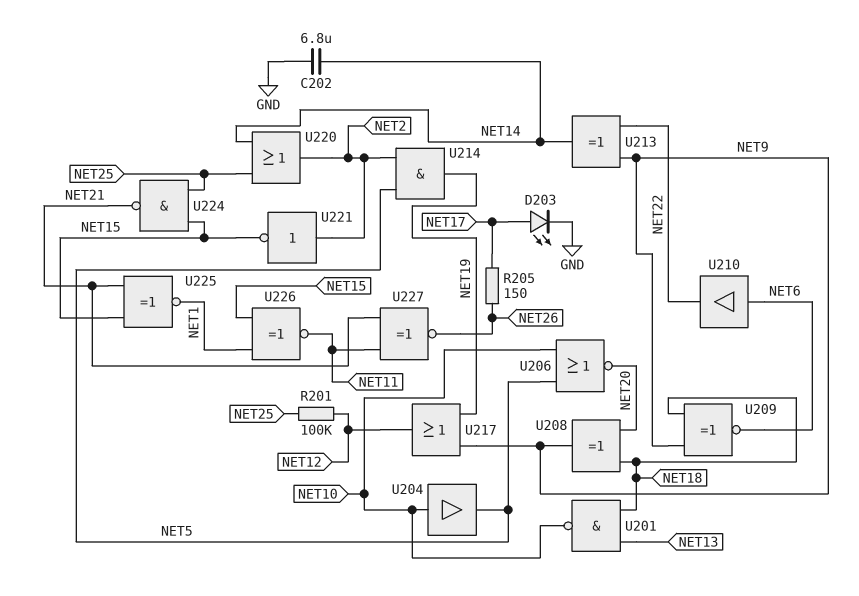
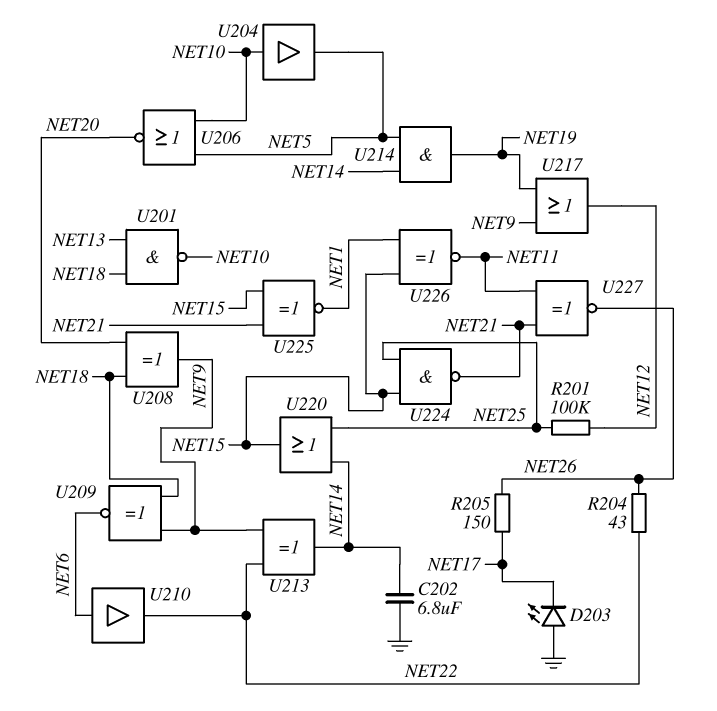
D203: LED (A NET17, K GND) -> LED (A GND, K NET17)
R204: none -> 43 (NET22, NET26)
U214: AND (in NET2, in NET5, out NET19) -> AND (in NET5, in NET14, out NET19)
U220: OR (in NET14, in NET25, out NET2) -> OR (in NET14, in NET25, out NET15)
U221: NOT (in NET2, out NET15) -> none

